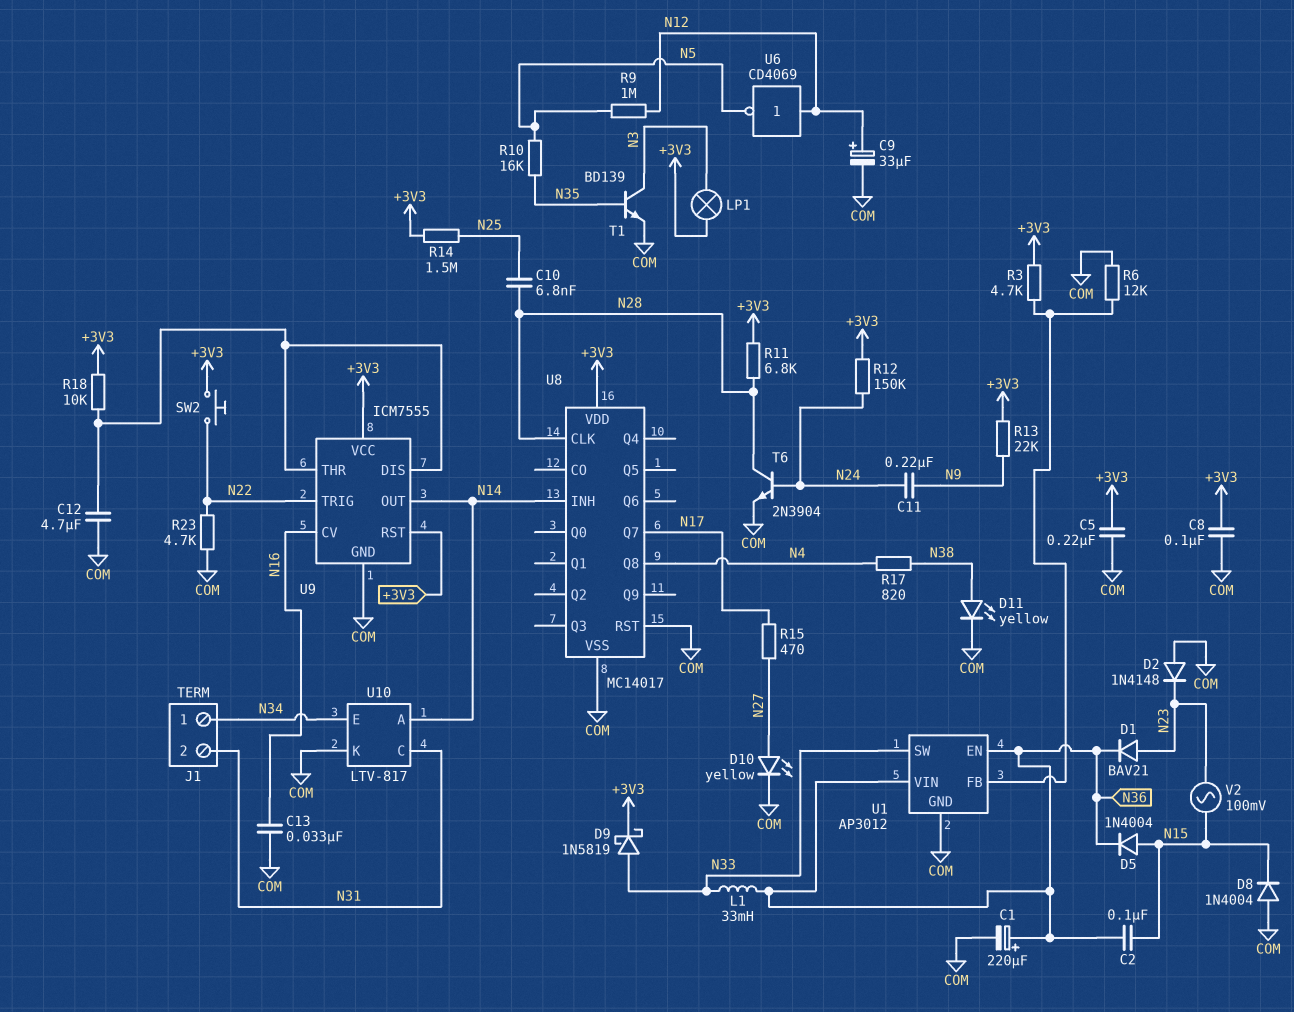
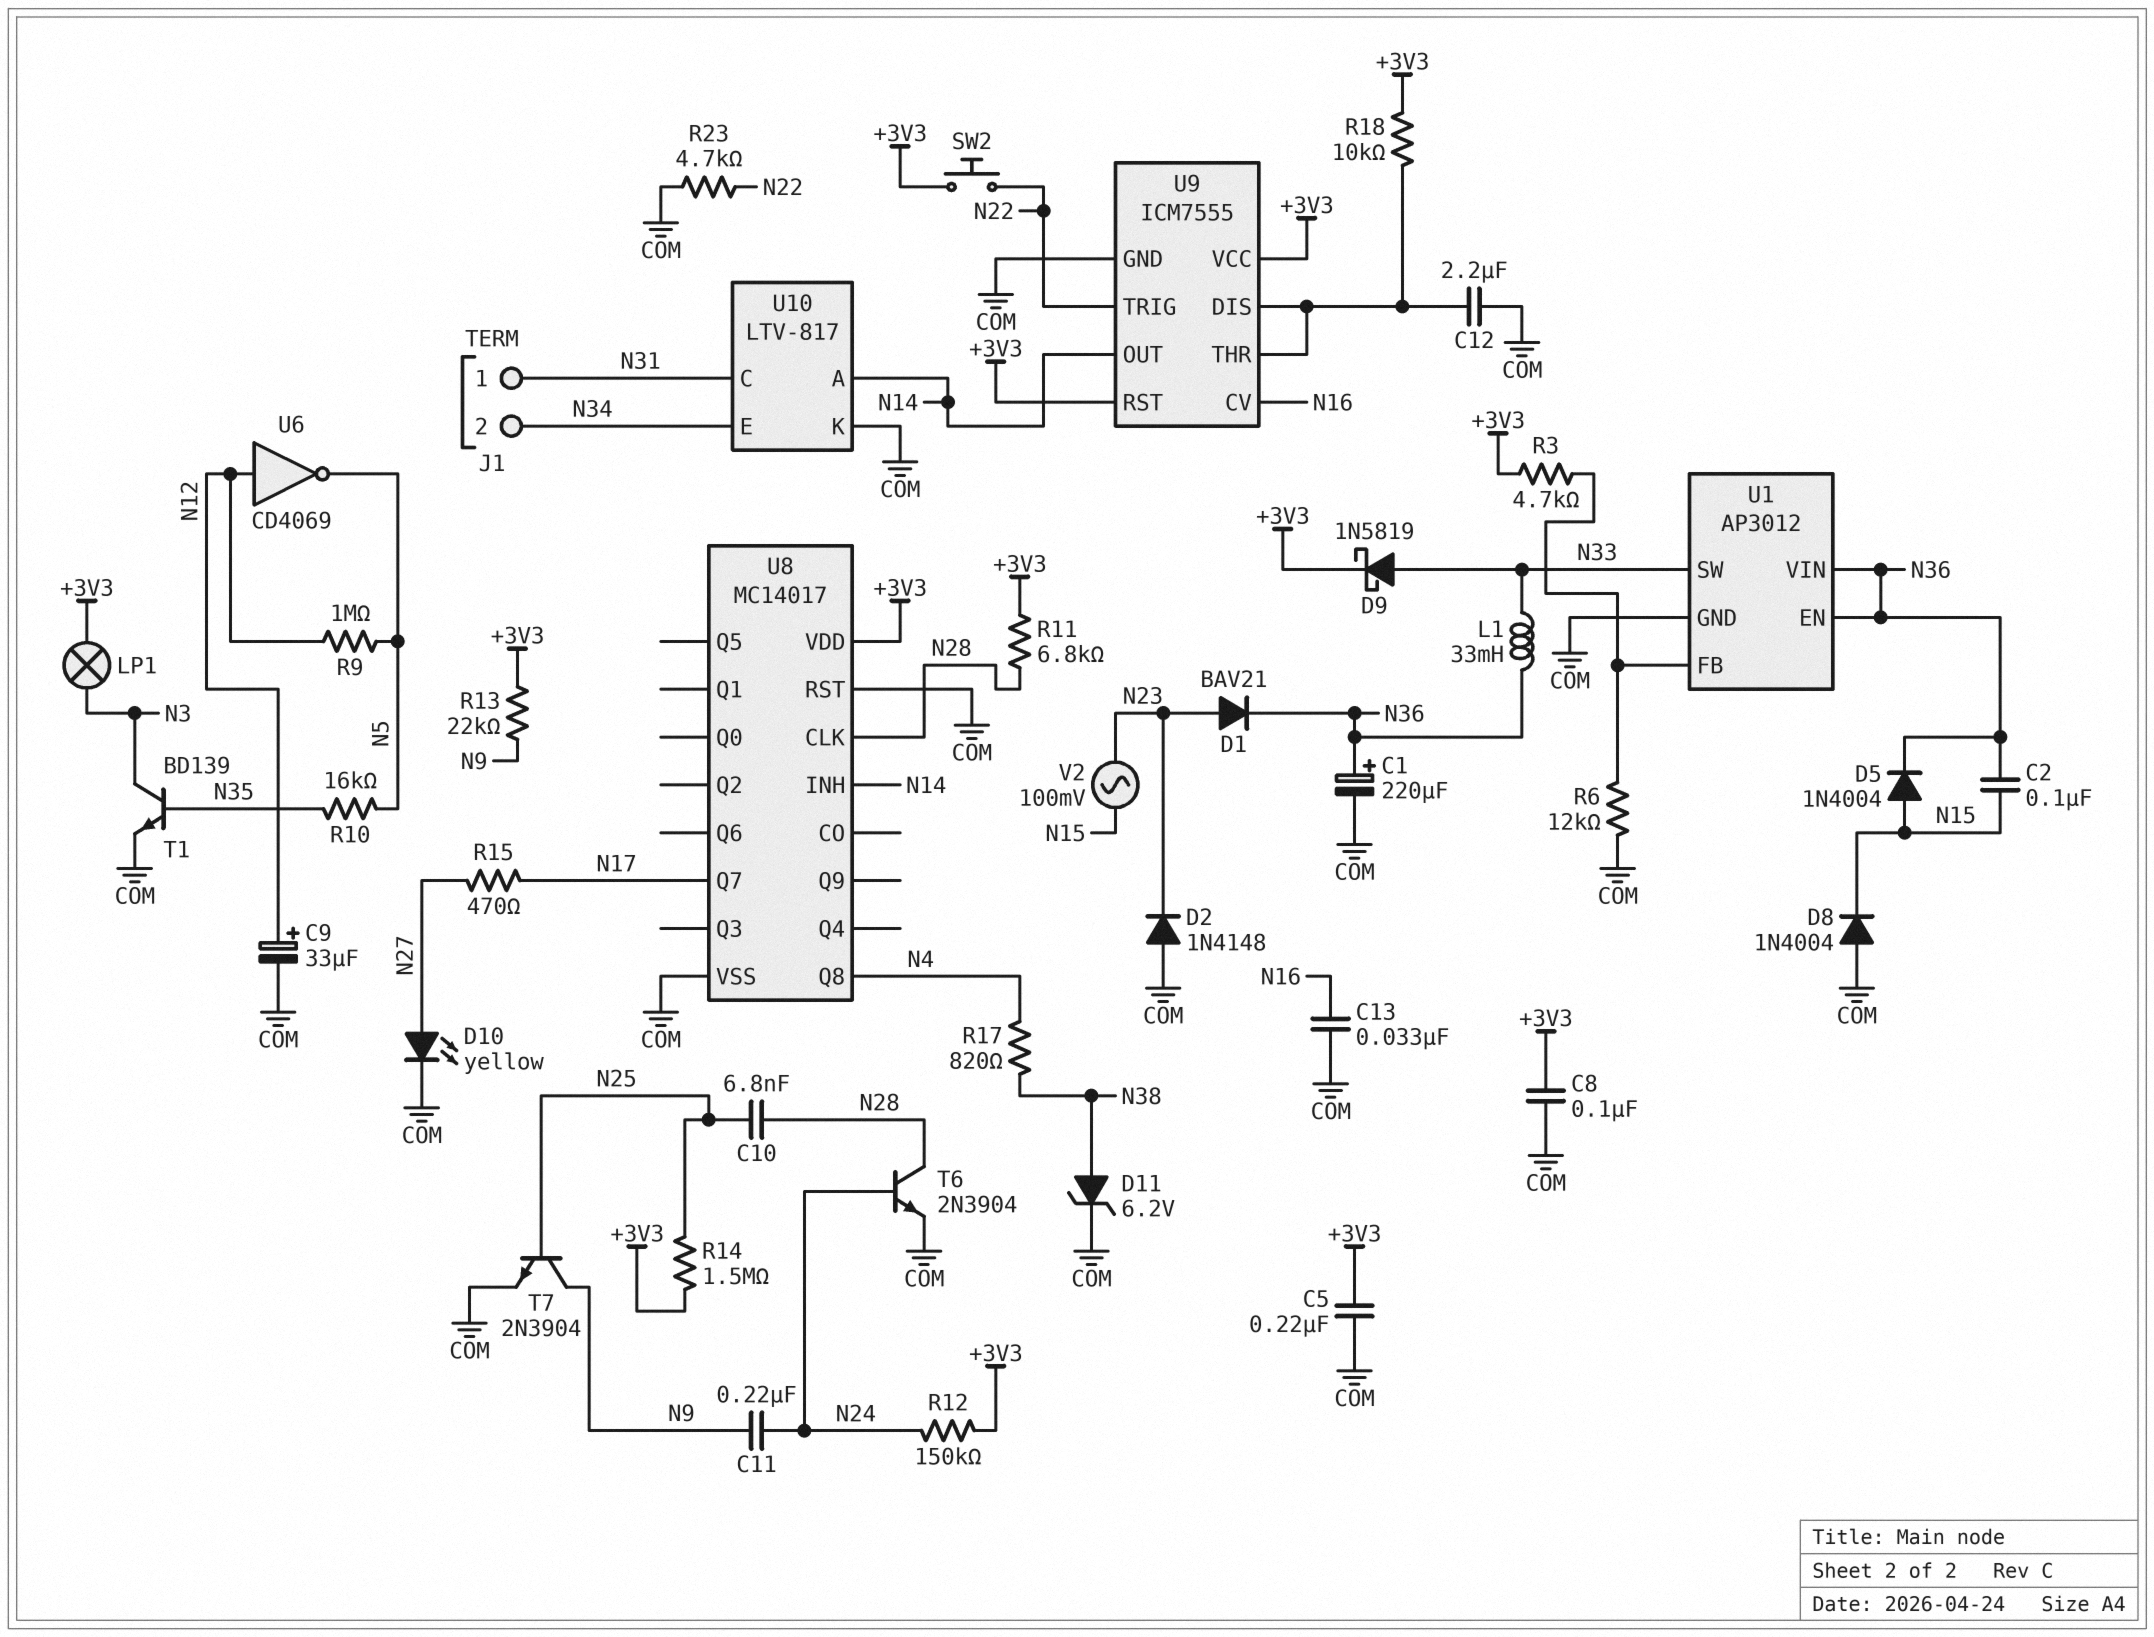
C12: 4.7uF (COM, U9/DIS) -> 2.2uF (COM, U9/DIS)
D11: LED yellow (A N38, K COM) -> zener 6.2V (A N38, K COM)
J1 pin 1: N34 -> N31
J1 pin 2: N31 -> N34
T7: none -> NPN 2N3904 (B N25, C N9, E COM)

